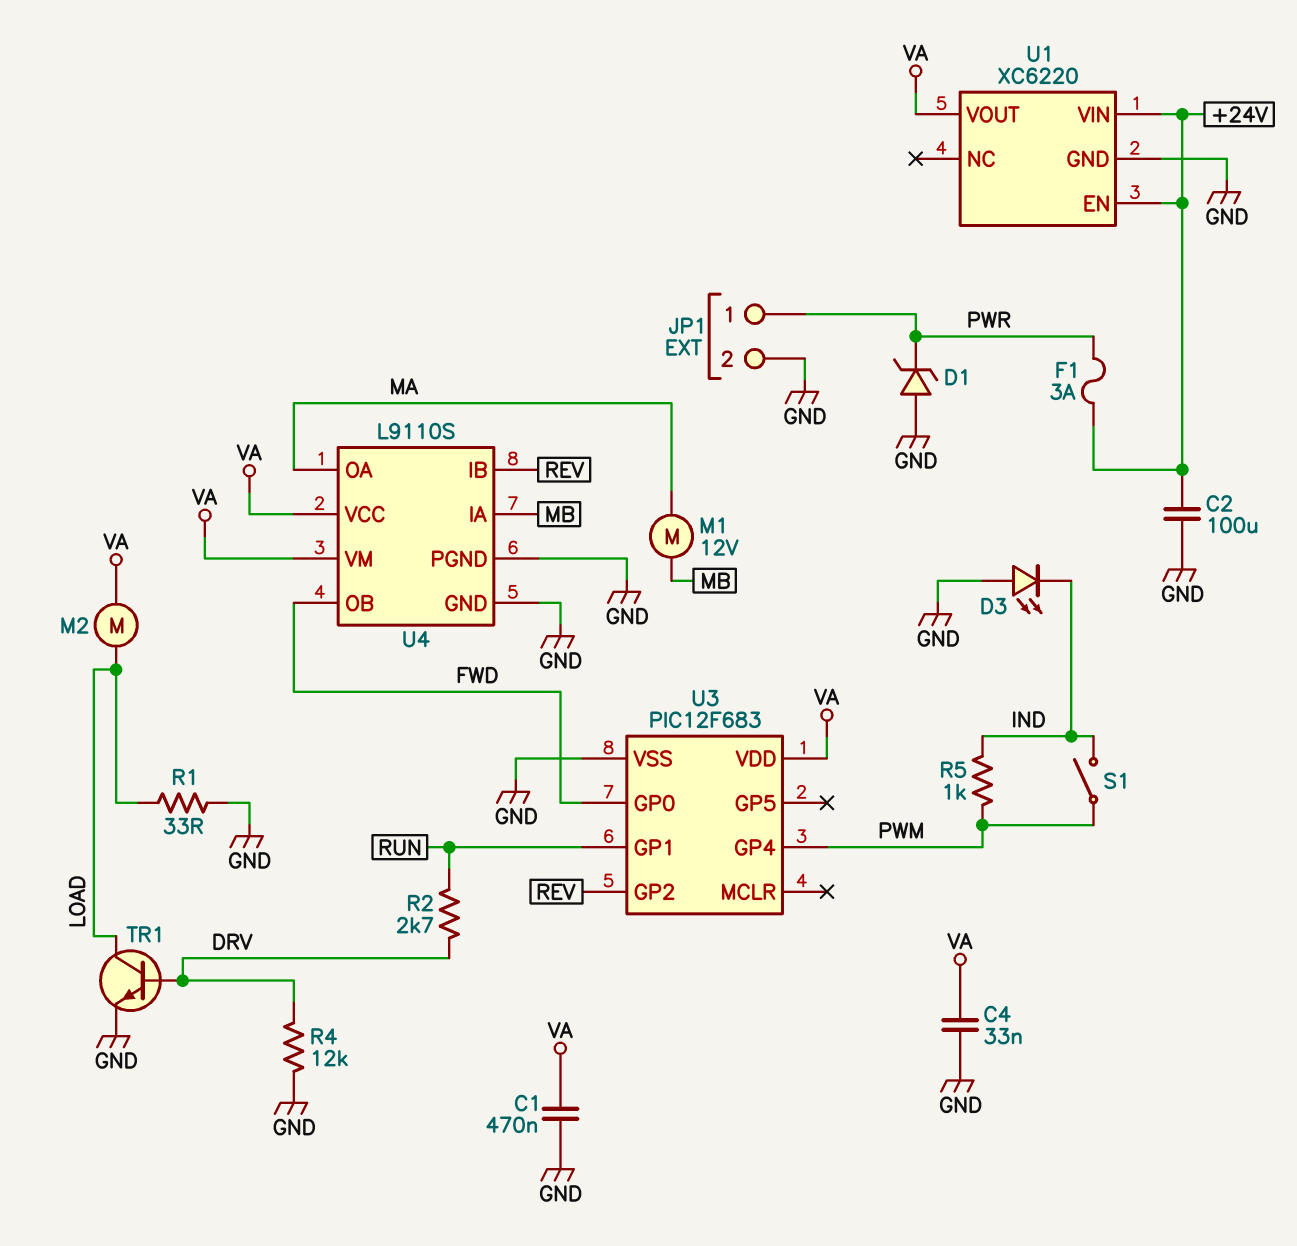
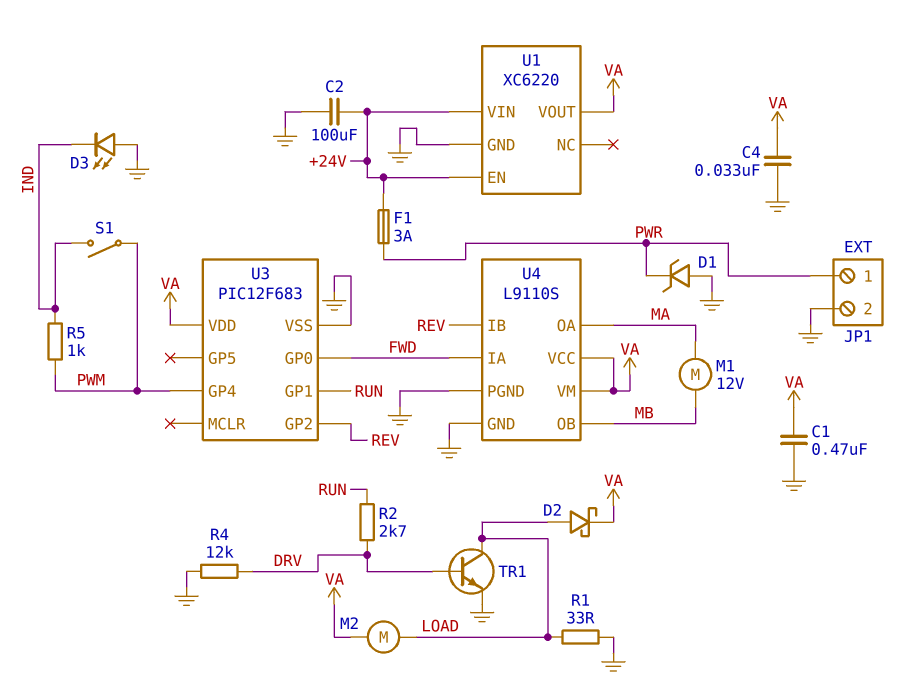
D2: none -> schottky (A LOAD, K VA)
U4 pin IA: MB -> FWD
U4 pin OB: FWD -> MB

